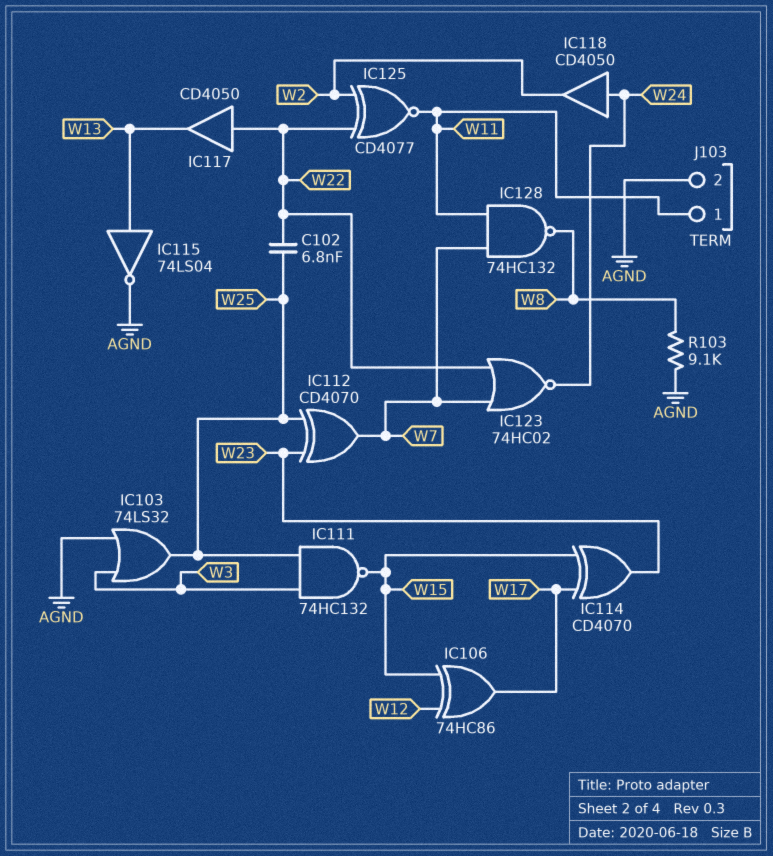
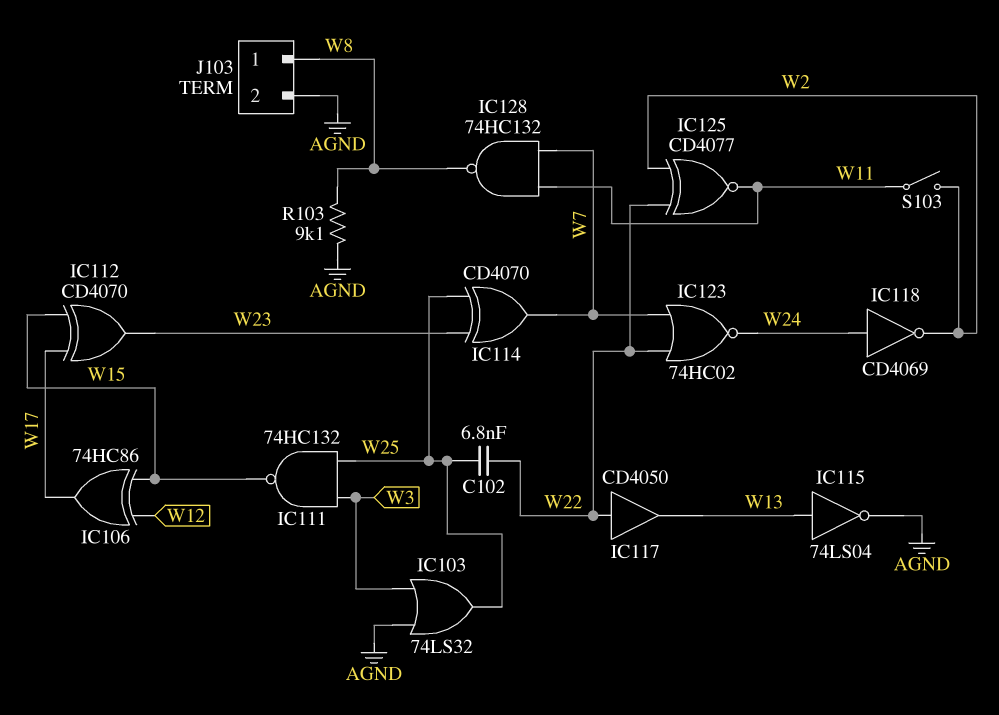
IC112: XOR CD4070 (in W23, in W25, out W7) -> XOR CD4070 (in W15, in W17, out W23)
IC114: XOR CD4070 (in W15, in W17, out W23) -> XOR CD4070 (in W23, in W25, out W7)
IC118: buffer CD4050 (in W24, out W2) -> NOT CD4069 (in W24, out W2)
J103 pin 1: W11 -> W8
S103: none -> switch (W2, W11)

